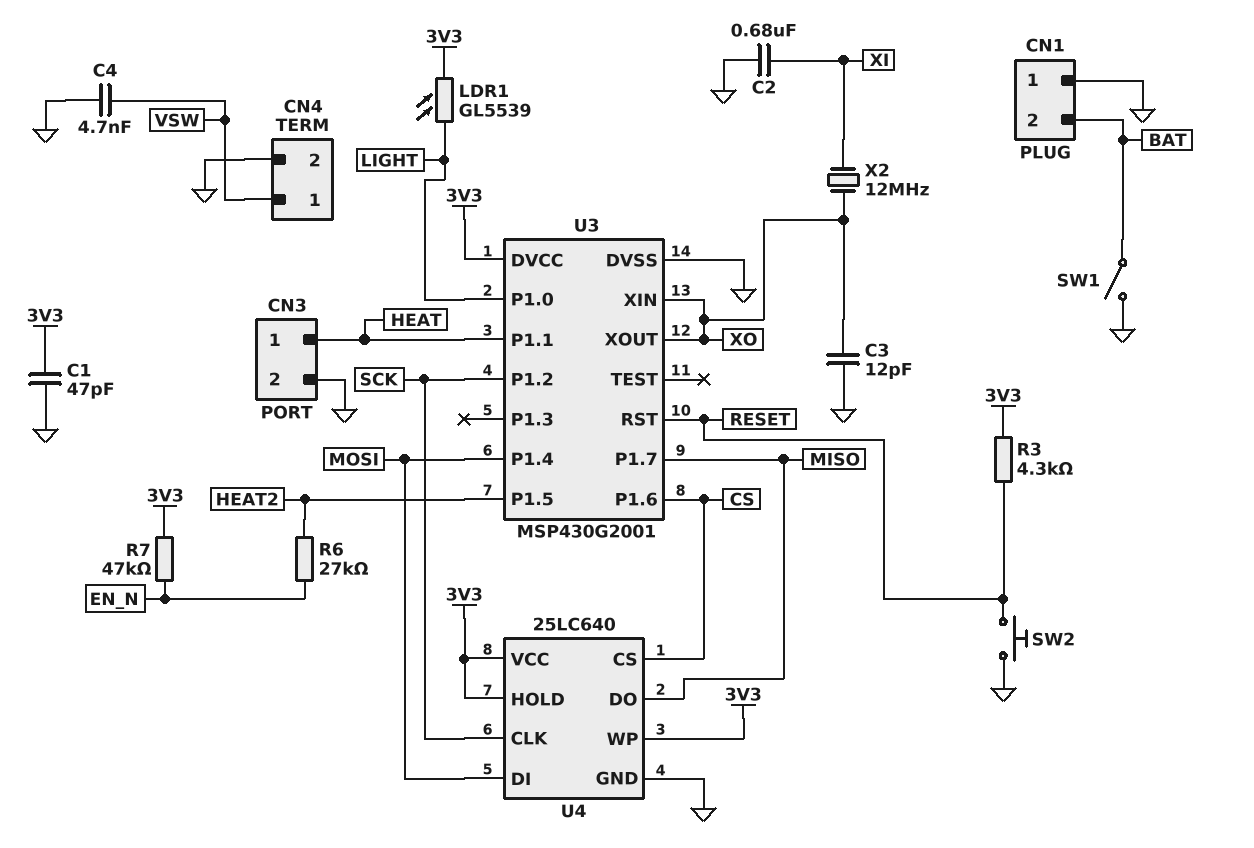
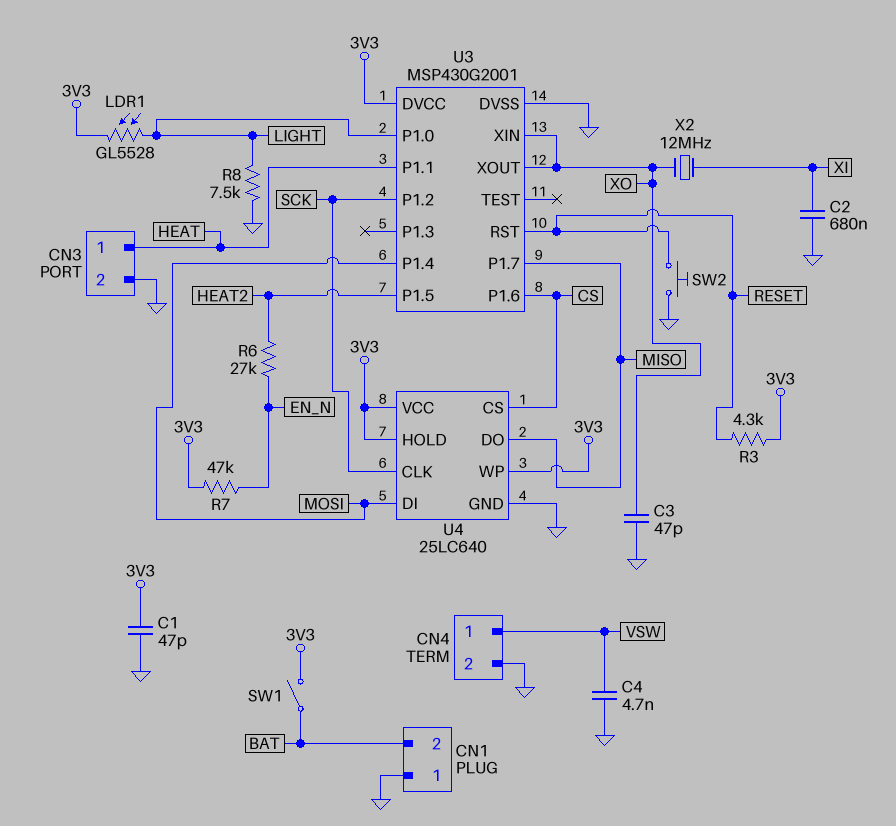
C3: 12pF (GND, XO) -> 47pF (GND, XO)
LDR1: GL5539 (3V3, LIGHT) -> GL5528 (3V3, LIGHT)
R8: none -> 7.5k (GND, LIGHT)
SW1: switch (BAT, GND) -> switch (3V3, BAT)

